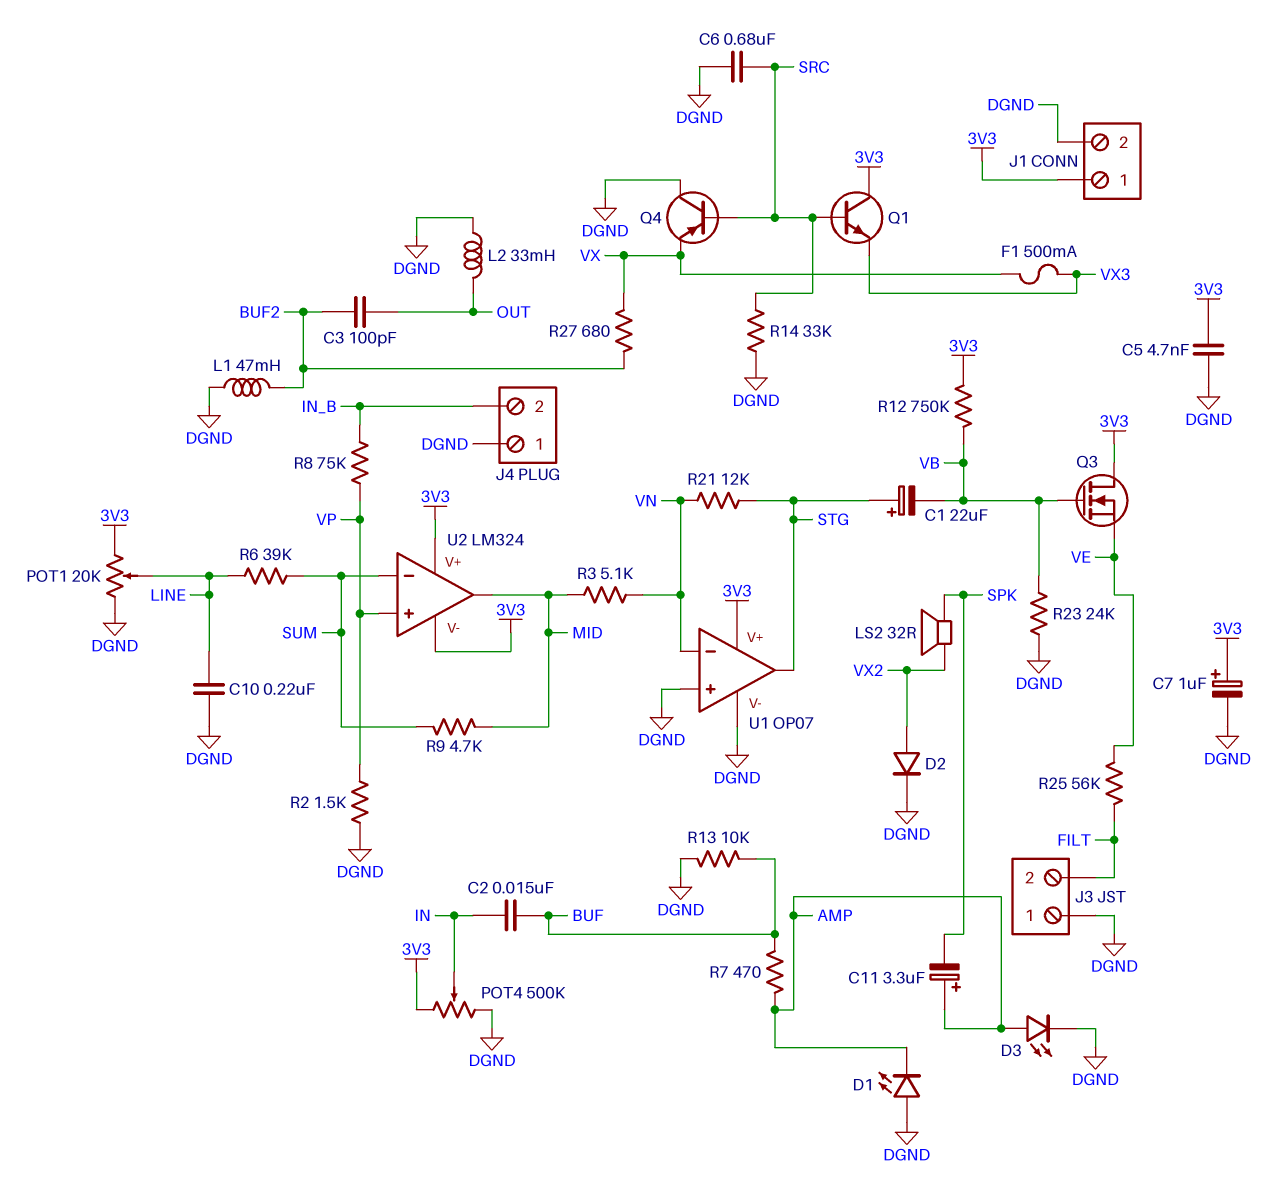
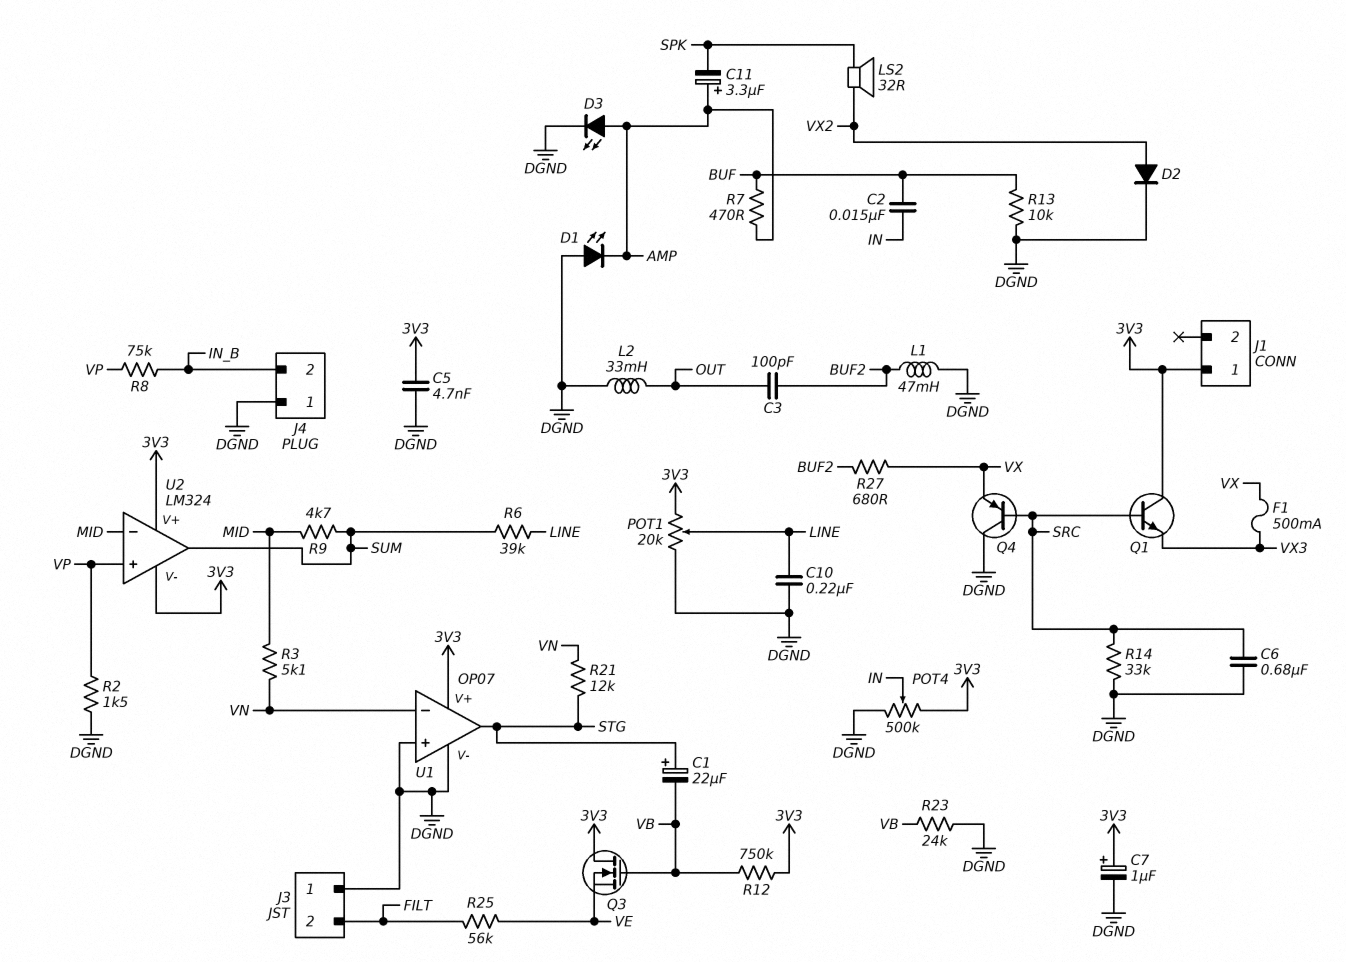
J1 pin 2: DGND -> none
U2 pin in-: SUM -> MID
U2 pin out: MID -> SUM

